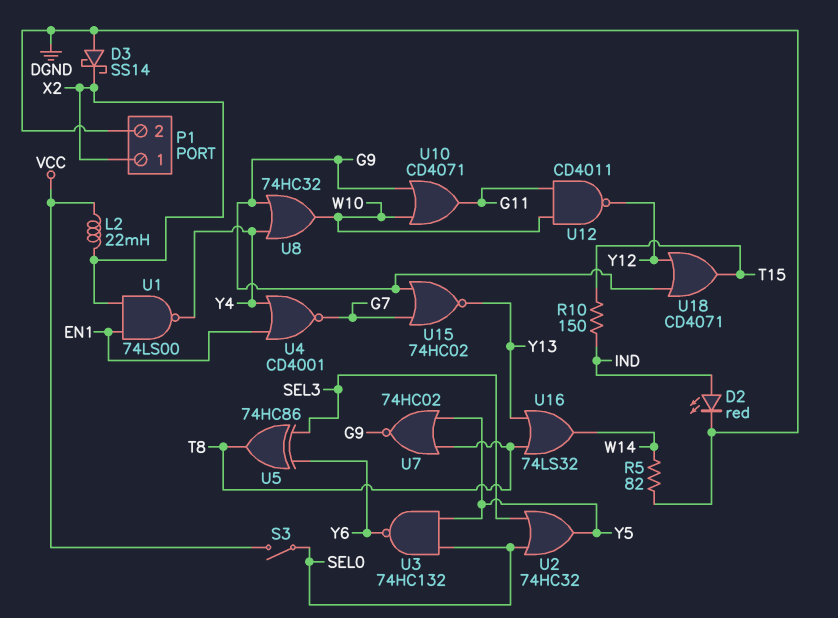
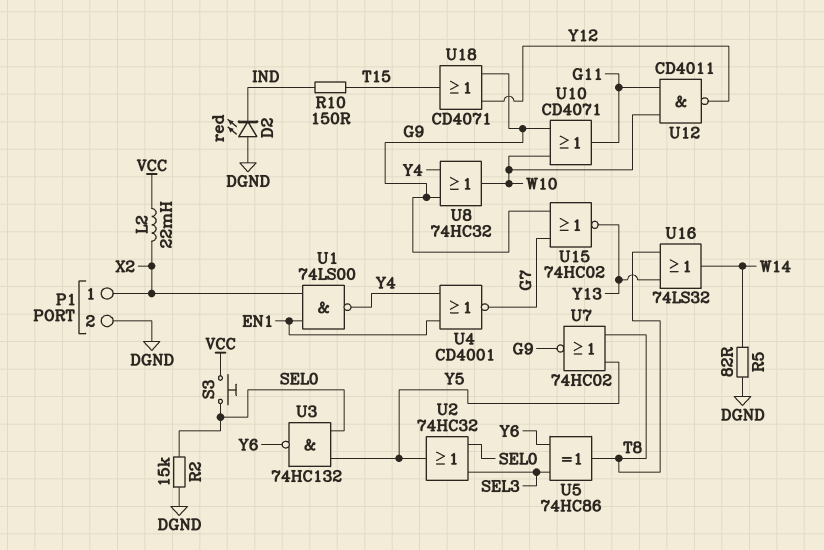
D2: LED red (A IND, K DGND) -> LED red (A DGND, K IND)
D3: schottky SS14 (A DGND, K X2) -> none
R2: none -> 15k (DGND, SEL0)
S3: switch (SEL0, VCC) -> button (SEL0, VCC)

